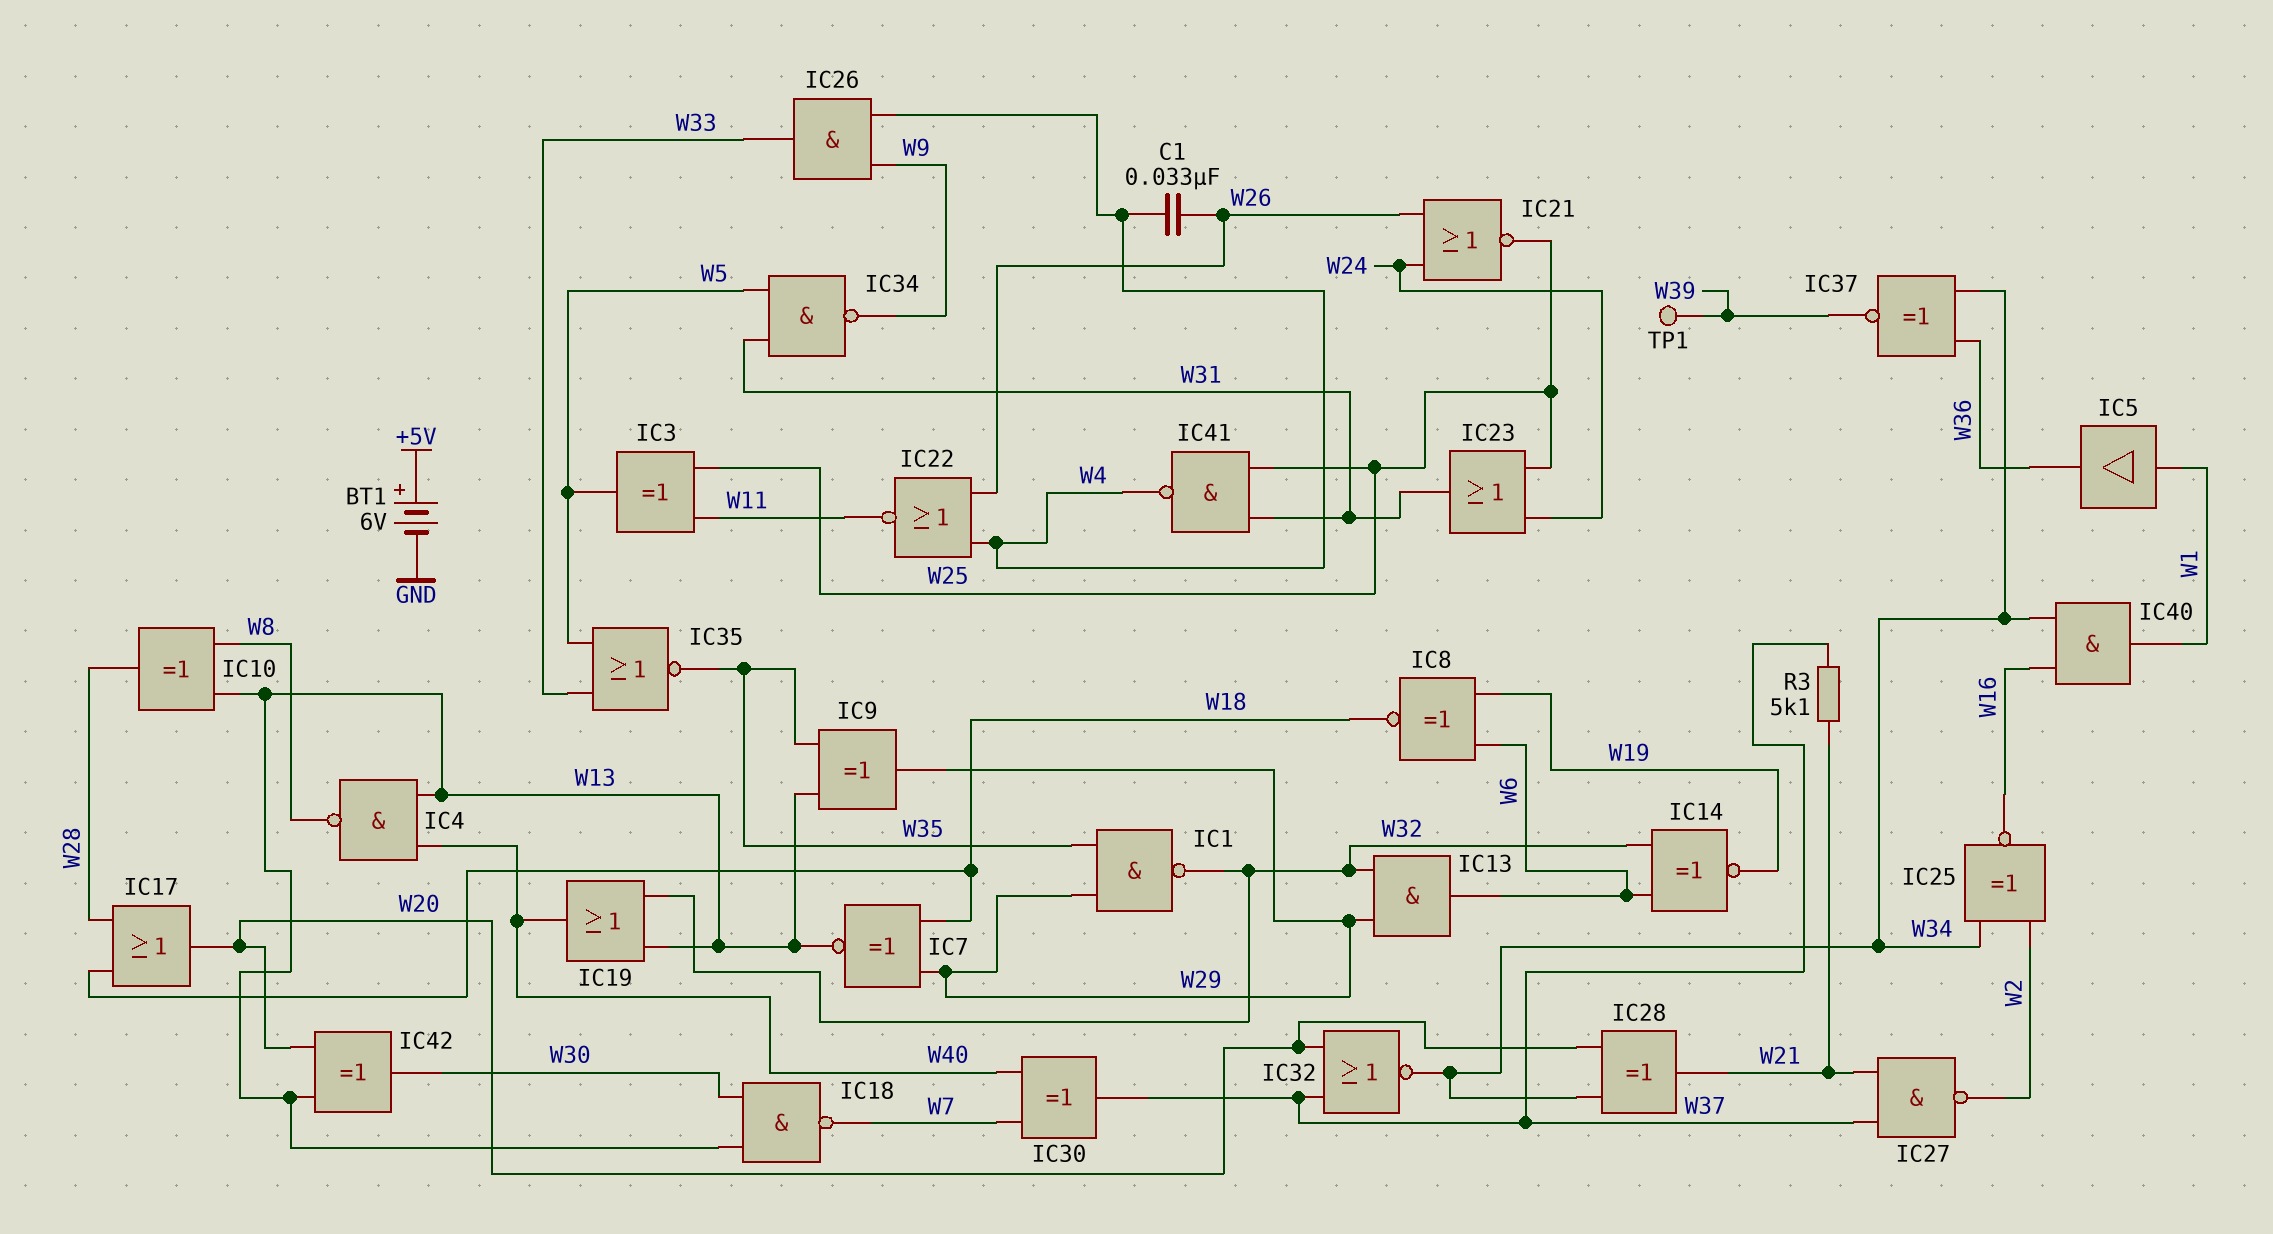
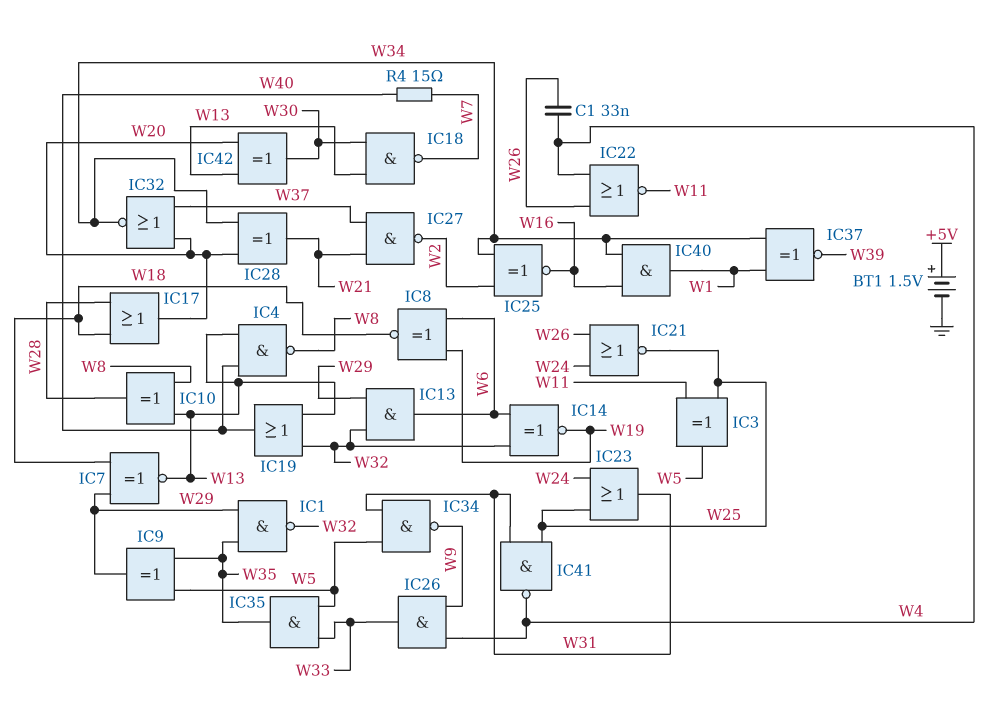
BT1: 6V (plus +5V, minus GND) -> 1.5V (plus +5V, minus GND)
IC5: buffer (in W1, out W36) -> none
IC9: XOR (in W13, in W35, out W29) -> XOR (in W5, in W35, out W29)
IC30: XOR (in W7, in W40, out W37) -> none
IC35: NOR (in W5, in W33, out W35) -> AND (in W5, in W33, out W35)
IC37: XNOR (in W34, in W36, out W39) -> XNOR (in W1, in W34, out W39)
R3: 5.1k (W21, W37) -> none
R4: none -> 15 (W7, W40)
TP1: test point (W39) -> none

